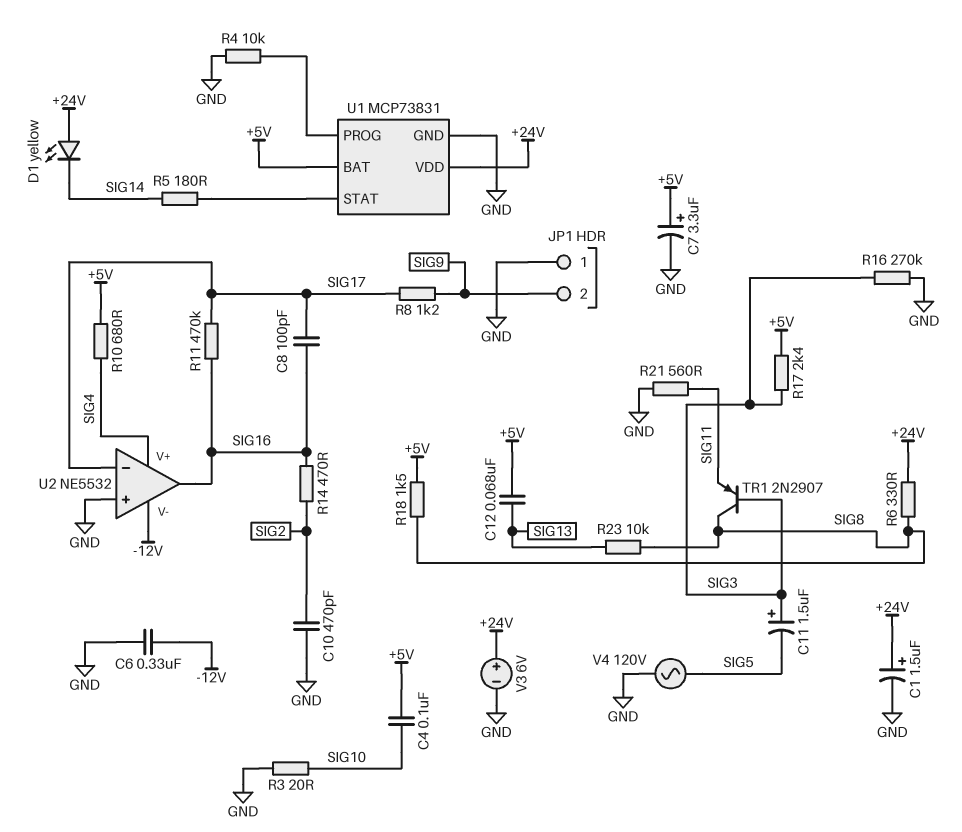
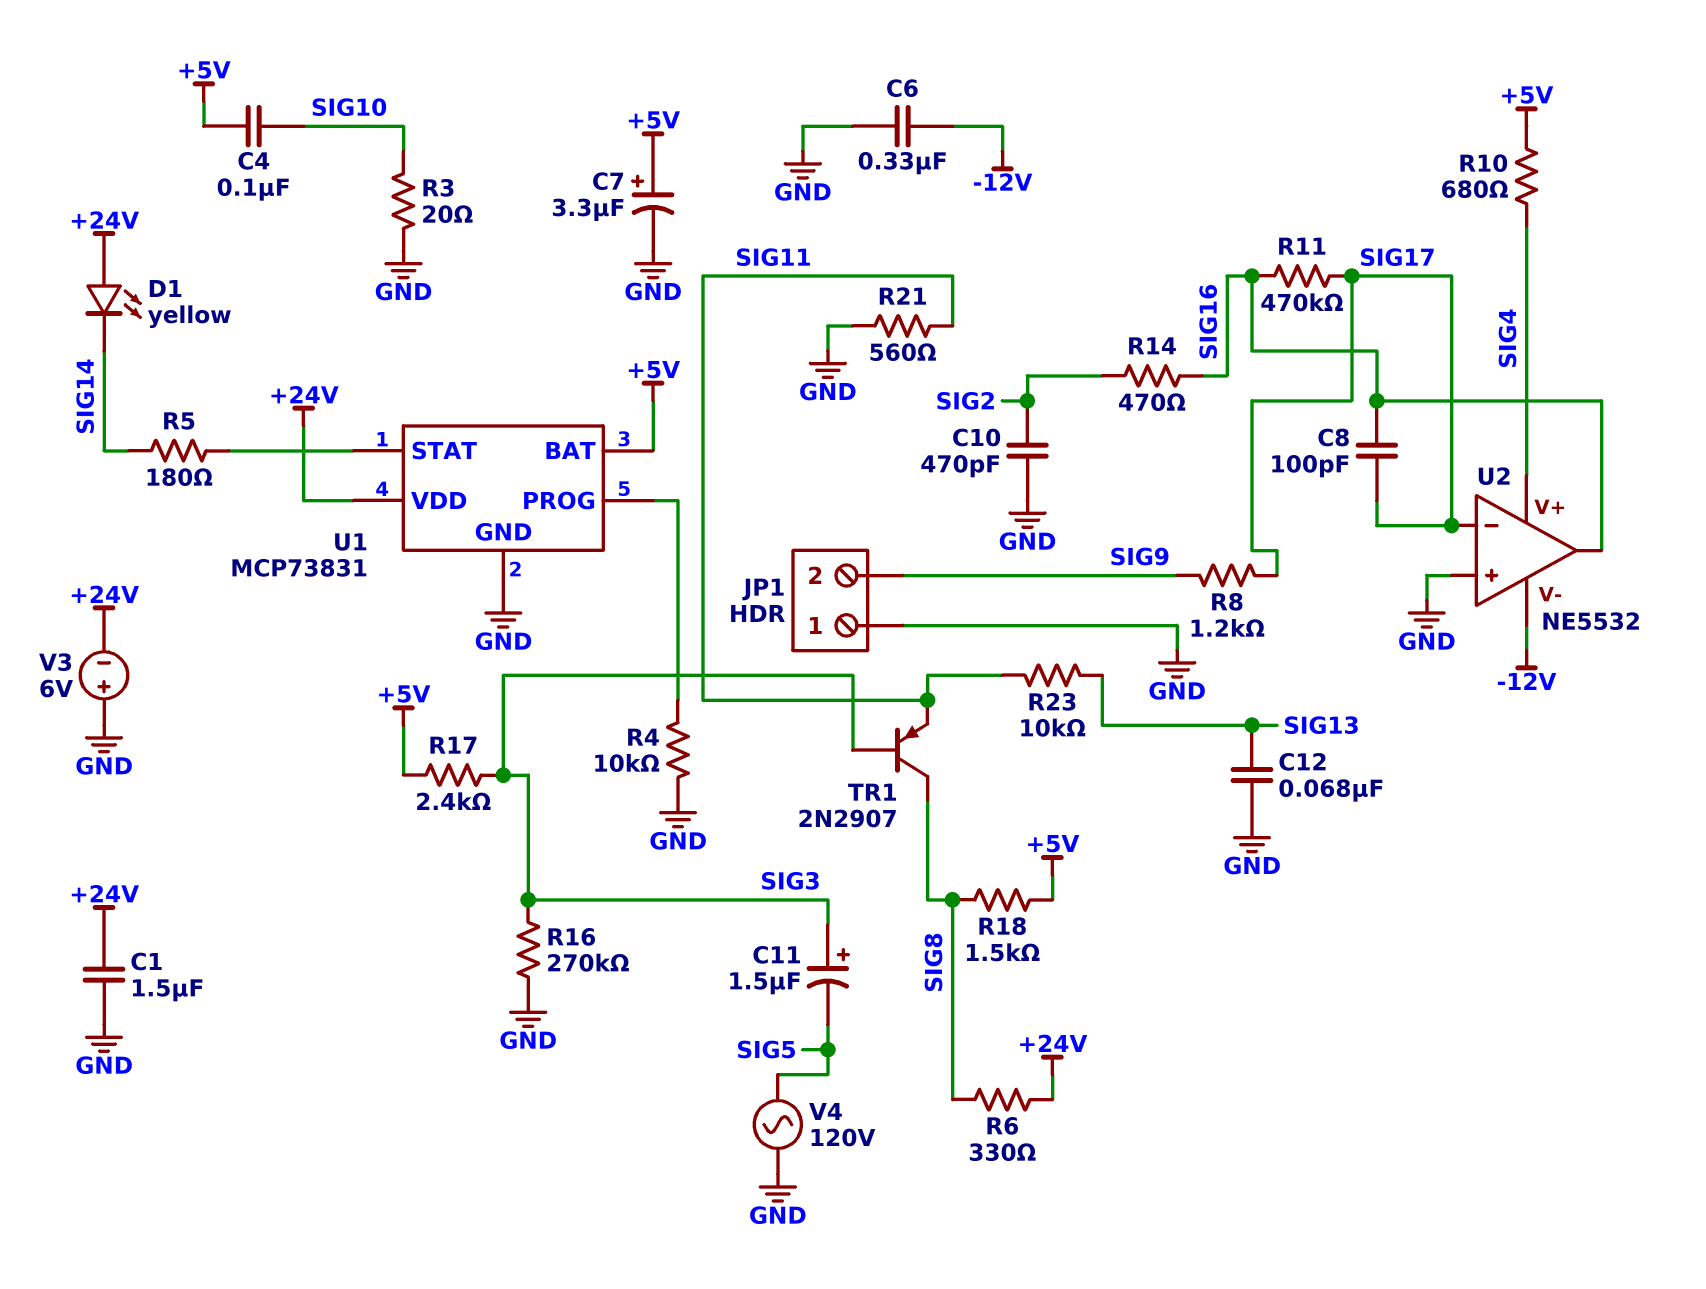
C1: 1.5uF (plus +24V, minus GND) -> 1.5uF (+24V, GND)
C12: 68nF (+5V, SIG13) -> 68nF (GND, SIG13)
R23: 10k (SIG8, SIG13) -> 10k (SIG11, SIG13)
V3: 6V (plus +24V, minus GND) -> 6V (plus GND, minus +24V)

